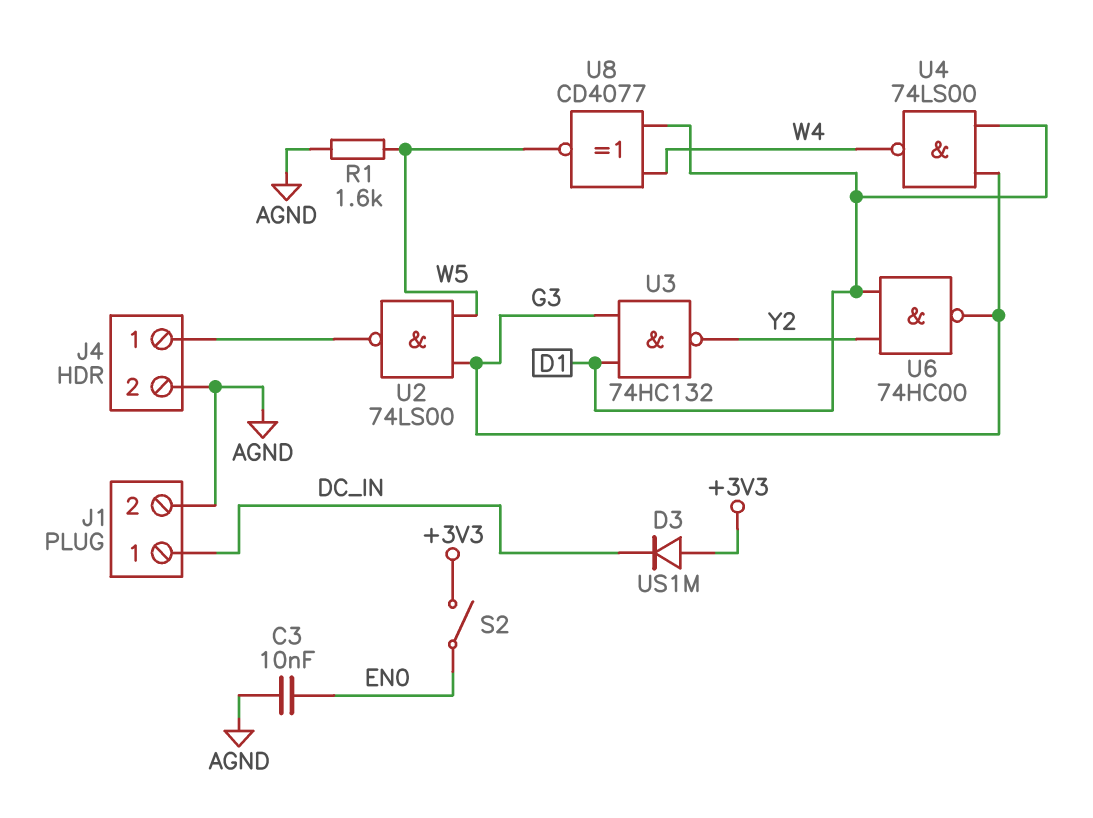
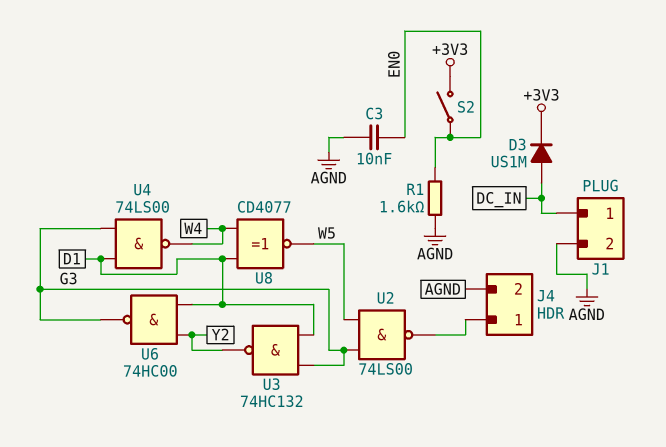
D3: diode US1M (A +3V3, K DC_IN) -> diode US1M (A DC_IN, K +3V3)
R1: 1.6k (AGND, W5) -> 1.6k (AGND, EN0)

